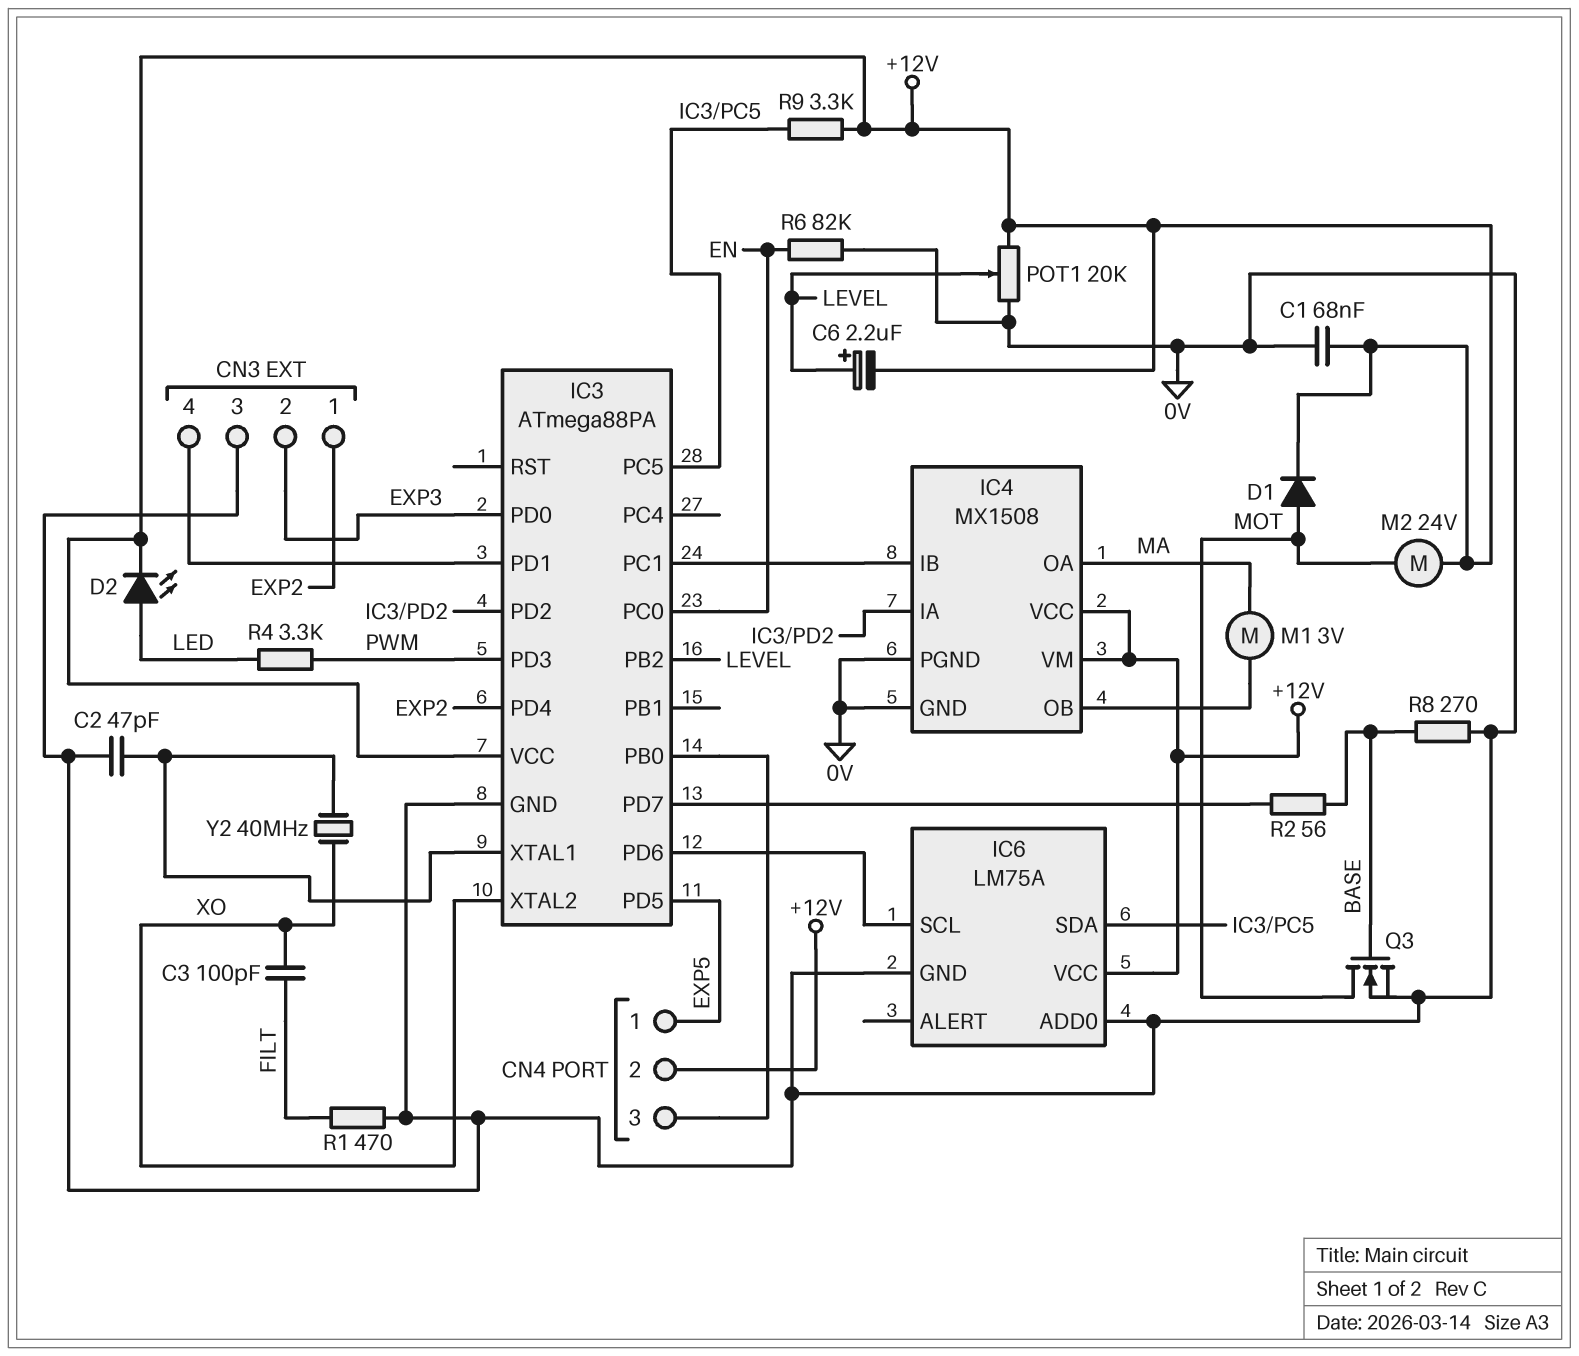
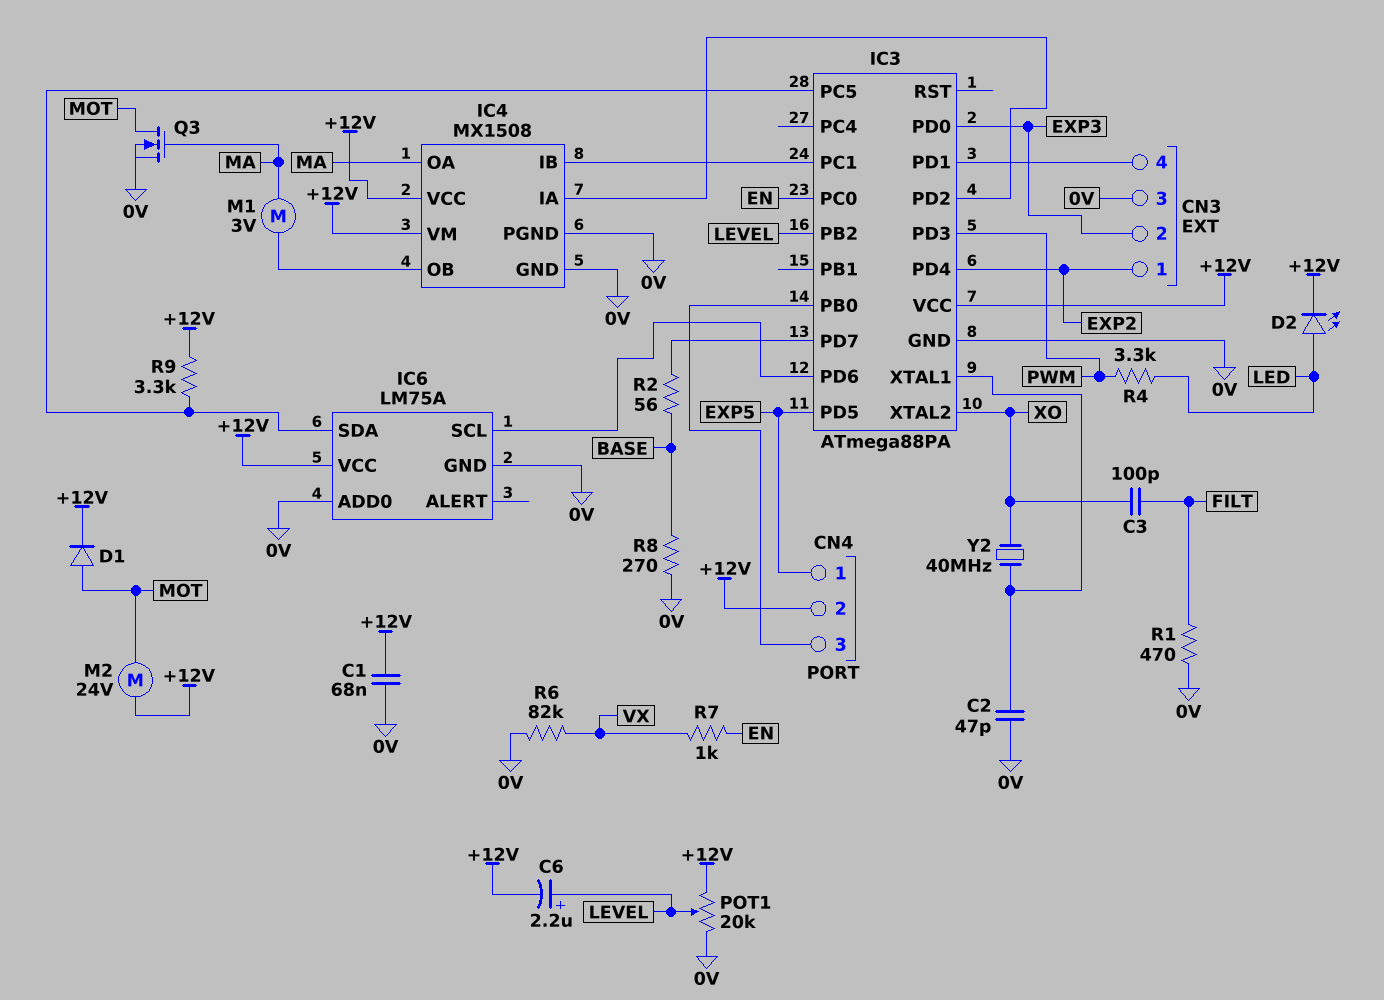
Q3: NMOS (G BASE, D MOT, S 0V) -> NMOS (G MA, D MOT, S 0V)
R6: 82k (0V, EN) -> 82k (0V, VX)
R7: none -> 1k (EN, VX)

